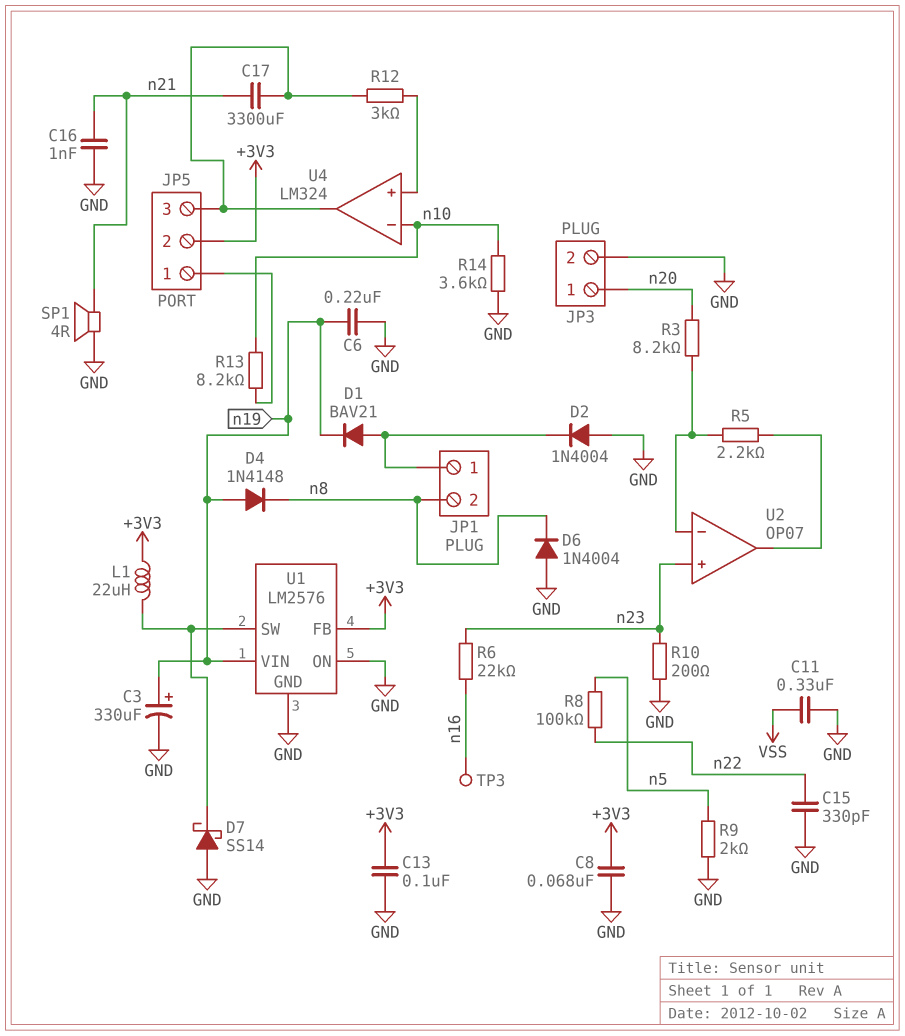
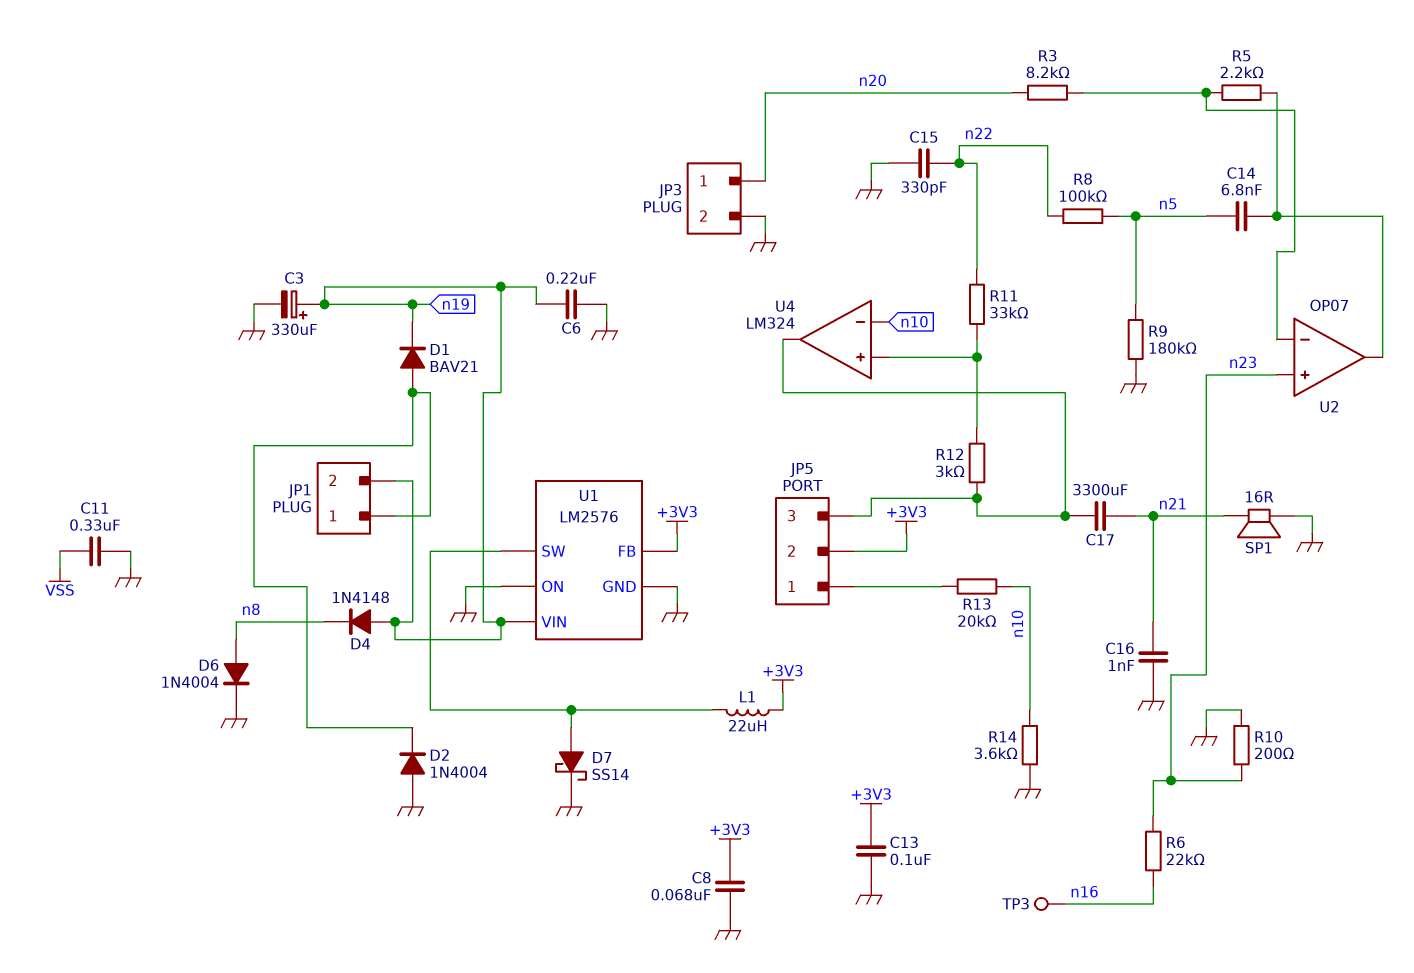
C14: none -> 6.8nF (U2/out, n5)
D6: diode 1N4004 (A GND, K n8) -> diode 1N4004 (A n8, K GND)
D7: schottky SS14 (A GND, K U1/SW) -> schottky SS14 (A U1/SW, K GND)
JP1 pin 2: n8 -> n19
R9: 2k (GND, n5) -> 180k (GND, n5)
R11: none -> 33k (U4/in+, n22)
R13: 8.2k (JP5/1, n10) -> 20k (JP5/1, n10)
SP1: speaker 4R (GND, n21) -> speaker 16R (GND, n21)

